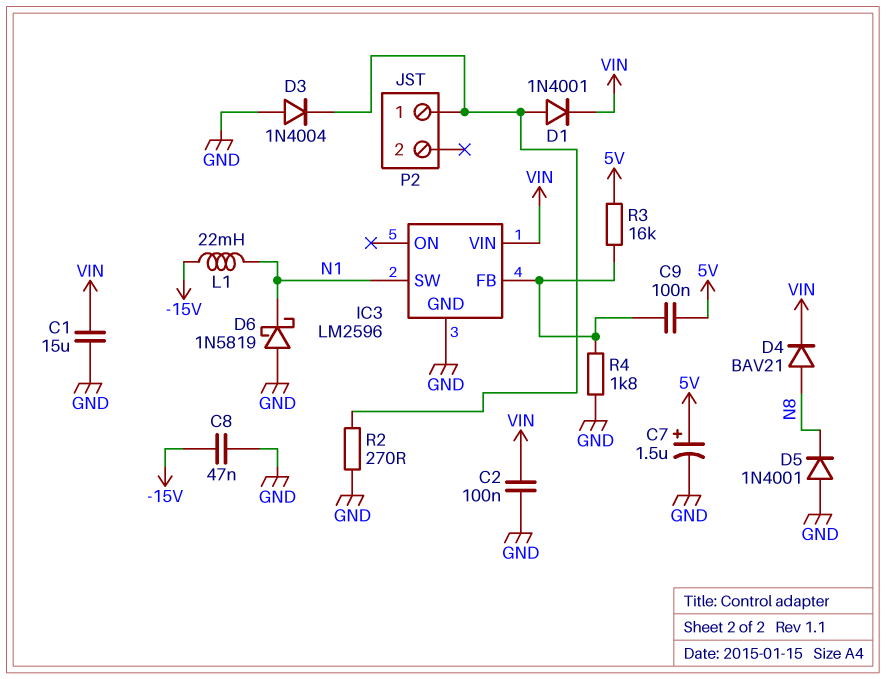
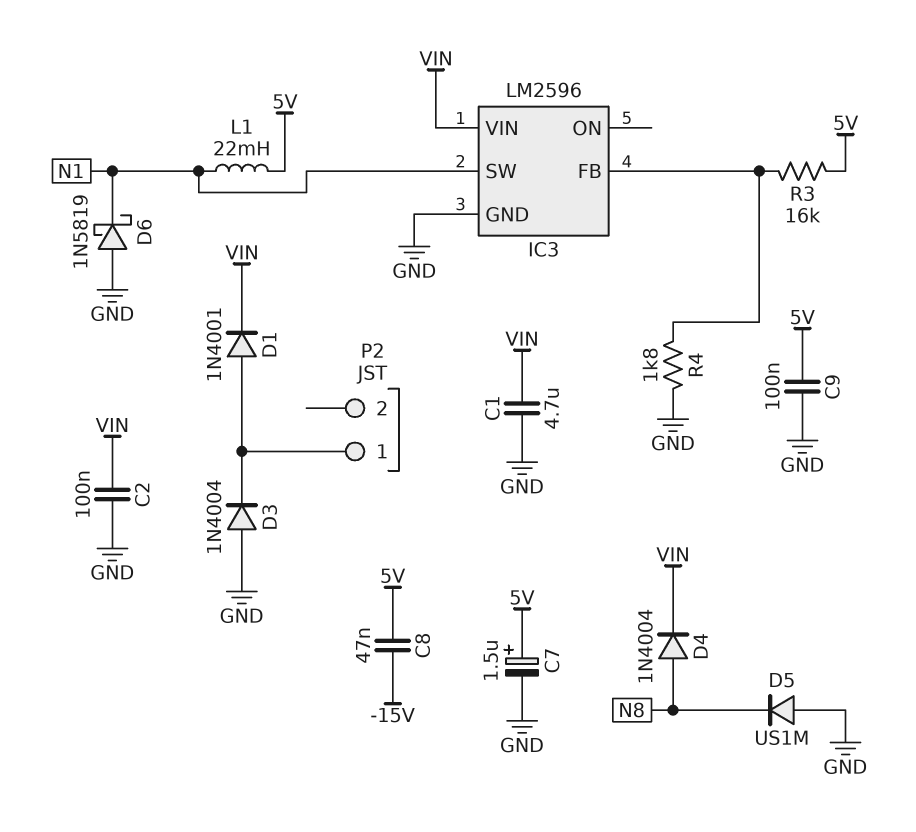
C1: 15uF (GND, VIN) -> 4.7uF (GND, VIN)
C8: 47nF (-15V, GND) -> 47nF (-15V, 5V)
C9: 100nF (5V, IC3/FB) -> 100nF (5V, GND)
D4: diode BAV21 (A N8, K VIN) -> diode 1N4004 (A N8, K VIN)
D5: diode 1N4001 (A GND, K N8) -> diode US1M (A GND, K N8)
L1: 22mH (-15V, N1) -> 22mH (5V, N1)
R2: 270 (GND, P2/1) -> none

